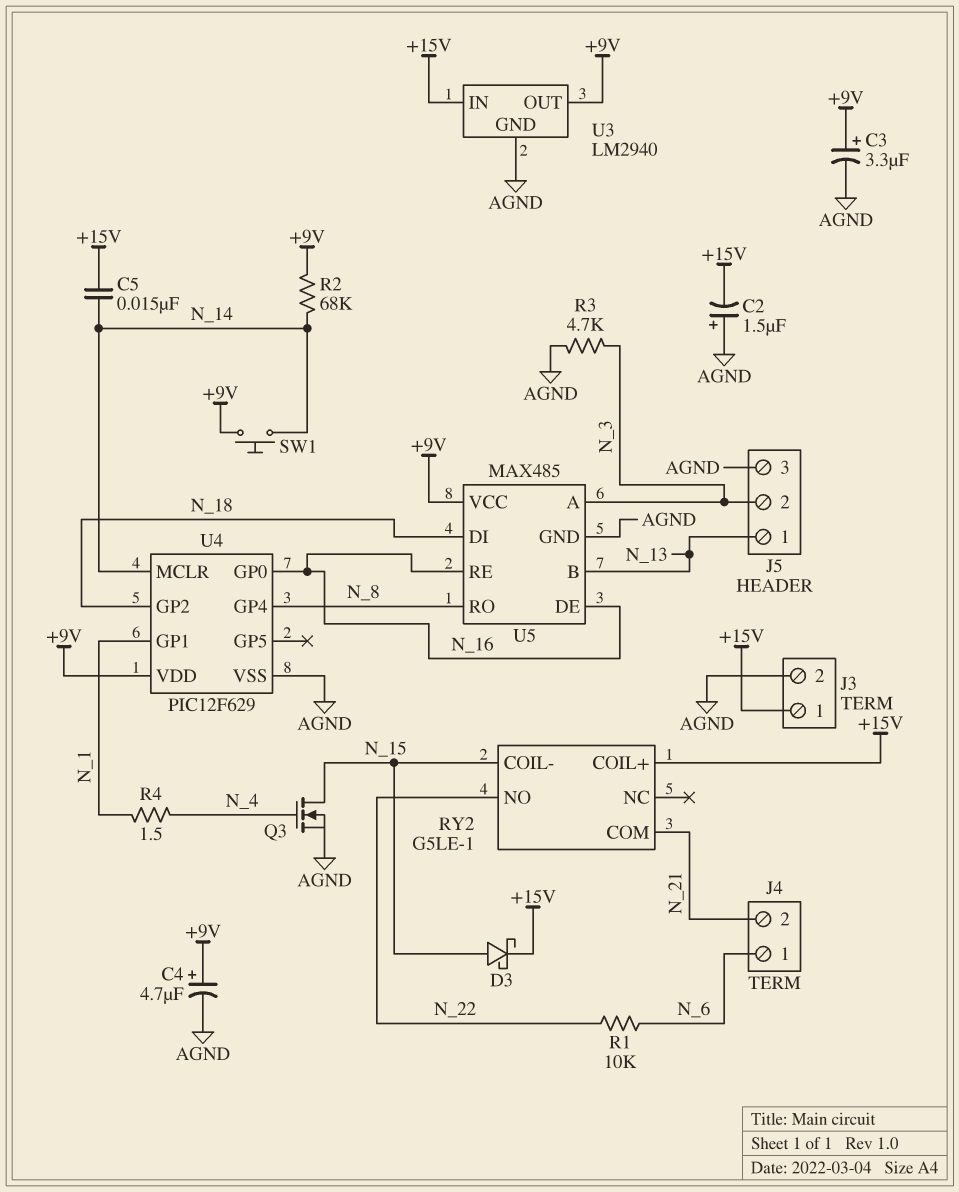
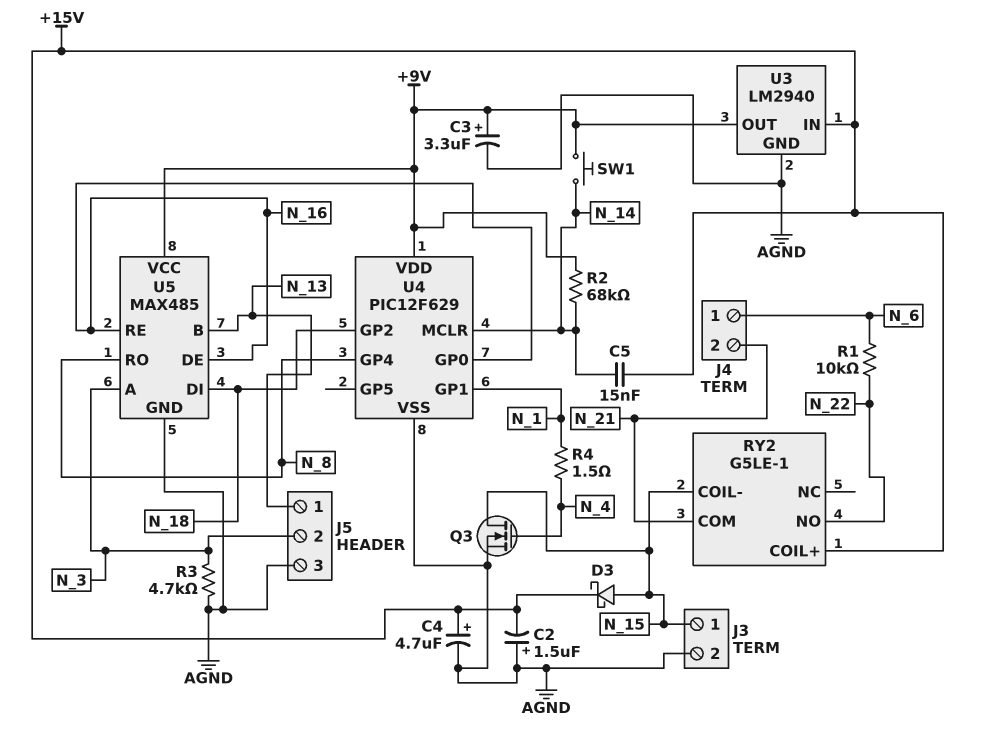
C4: 4.7uF (plus +9V, minus AGND) -> 4.7uF (plus +15V, minus AGND)
J3 pin 1: +15V -> N_15

